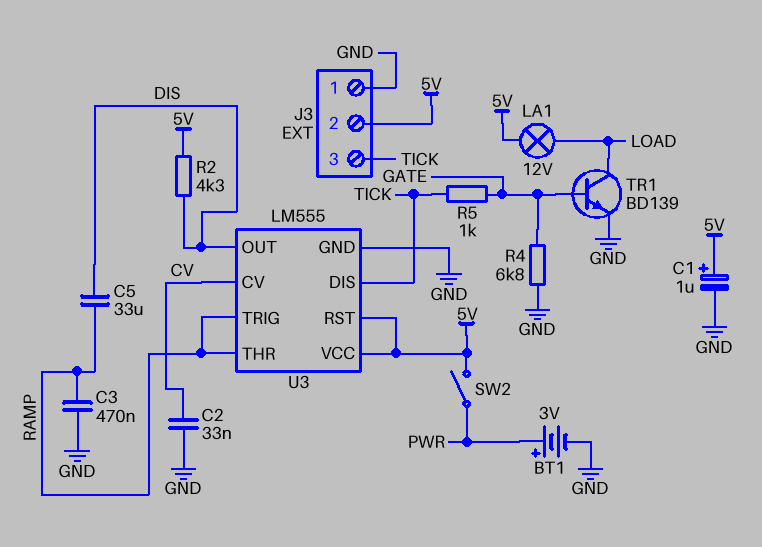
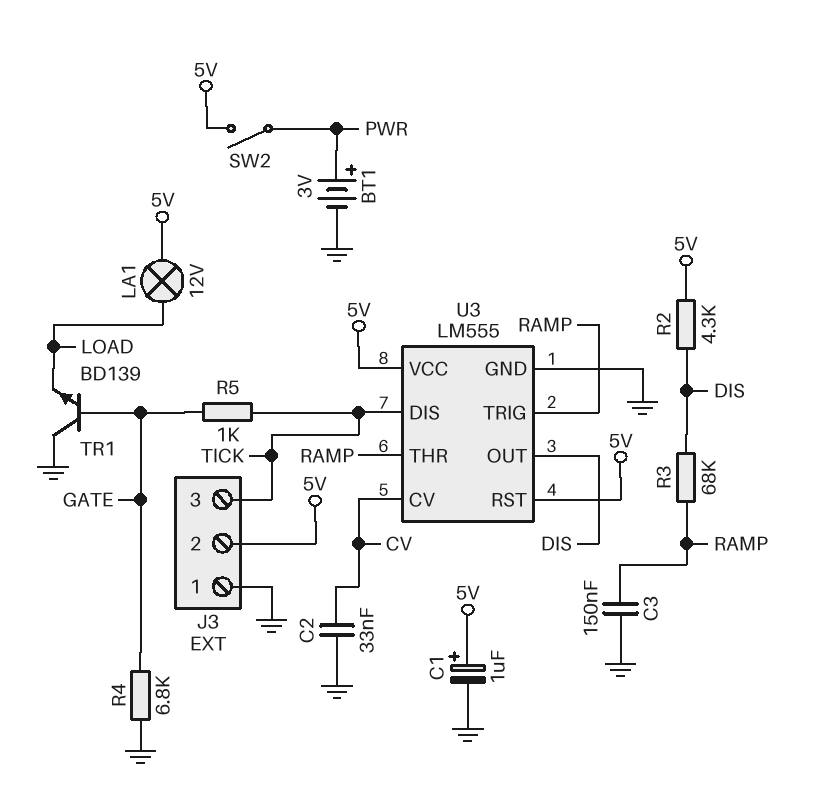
C3: 470nF (GND, RAMP) -> 150nF (GND, RAMP)
C5: 33uF (DIS, RAMP) -> none
R3: none -> 68k (DIS, RAMP)
TR1: NPN BD139 (B GATE, C LOAD, E GND) -> NPN BD139 (B GATE, C GND, E LOAD)

